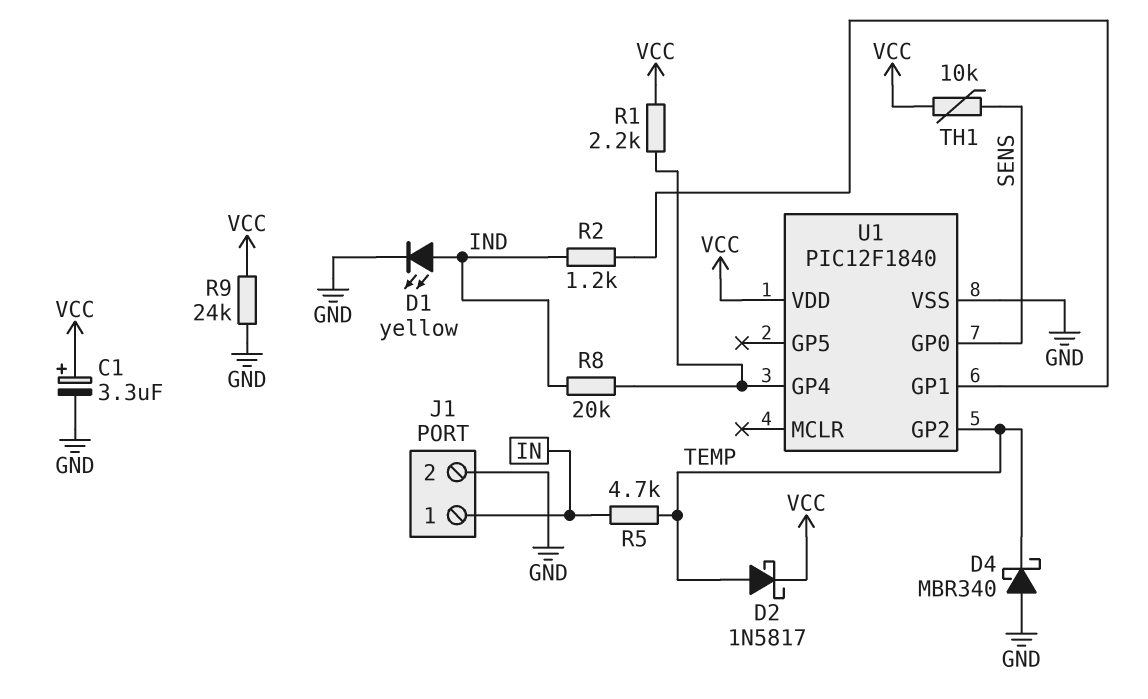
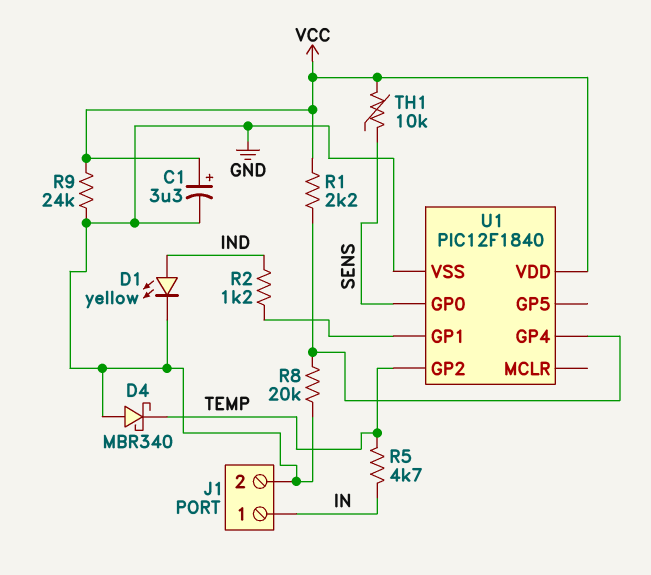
D2: schottky 1N5817 (A TEMP, K VCC) -> none
R8: 20k (IND, U1/GP4) -> 20k (GND, U1/GP4)

